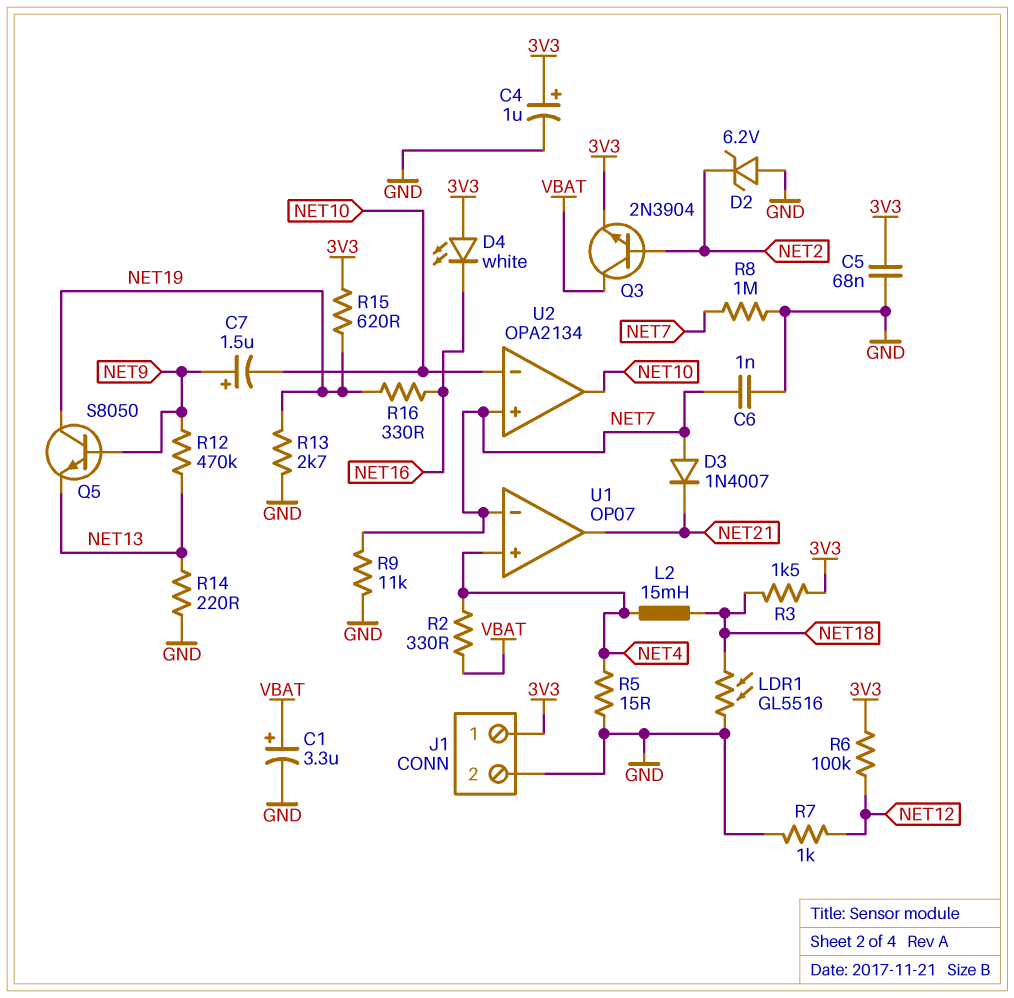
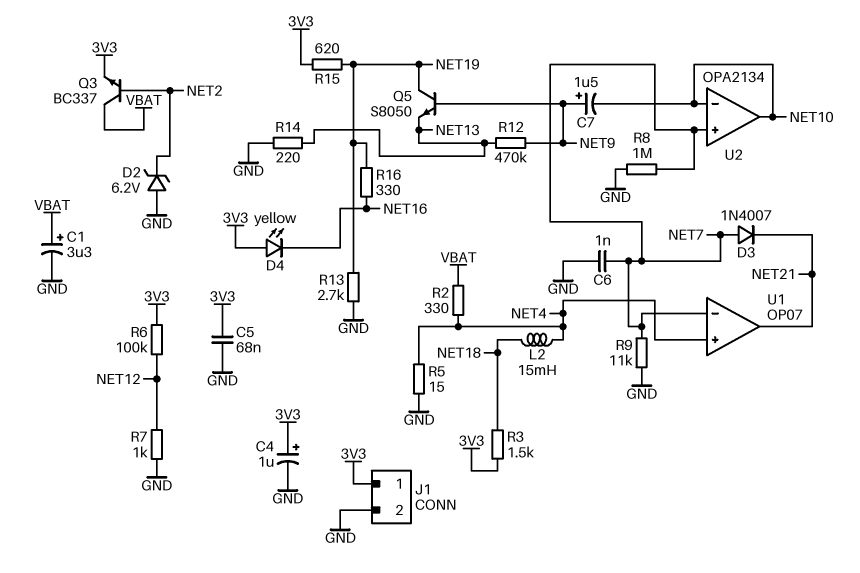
D4: LED white (A 3V3, K NET16) -> LED yellow (A 3V3, K NET16)
LDR1: GL5516 (GND, NET18) -> none
Q3: NPN 2N3904 (B NET2, C VBAT, E 3V3) -> NPN BC337 (B NET2, C VBAT, E 3V3)

